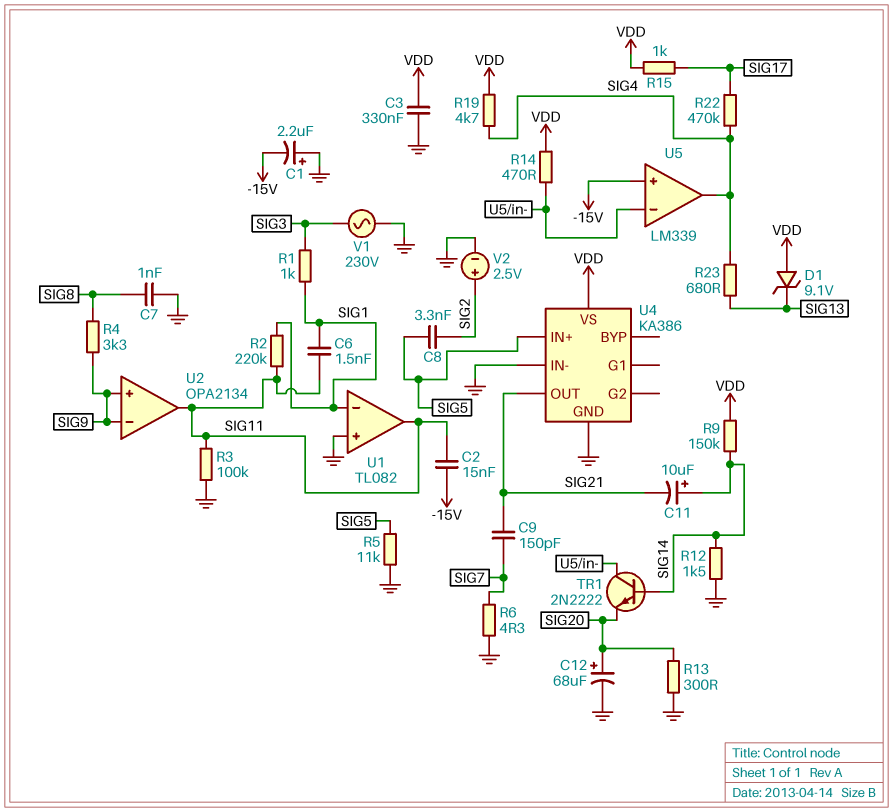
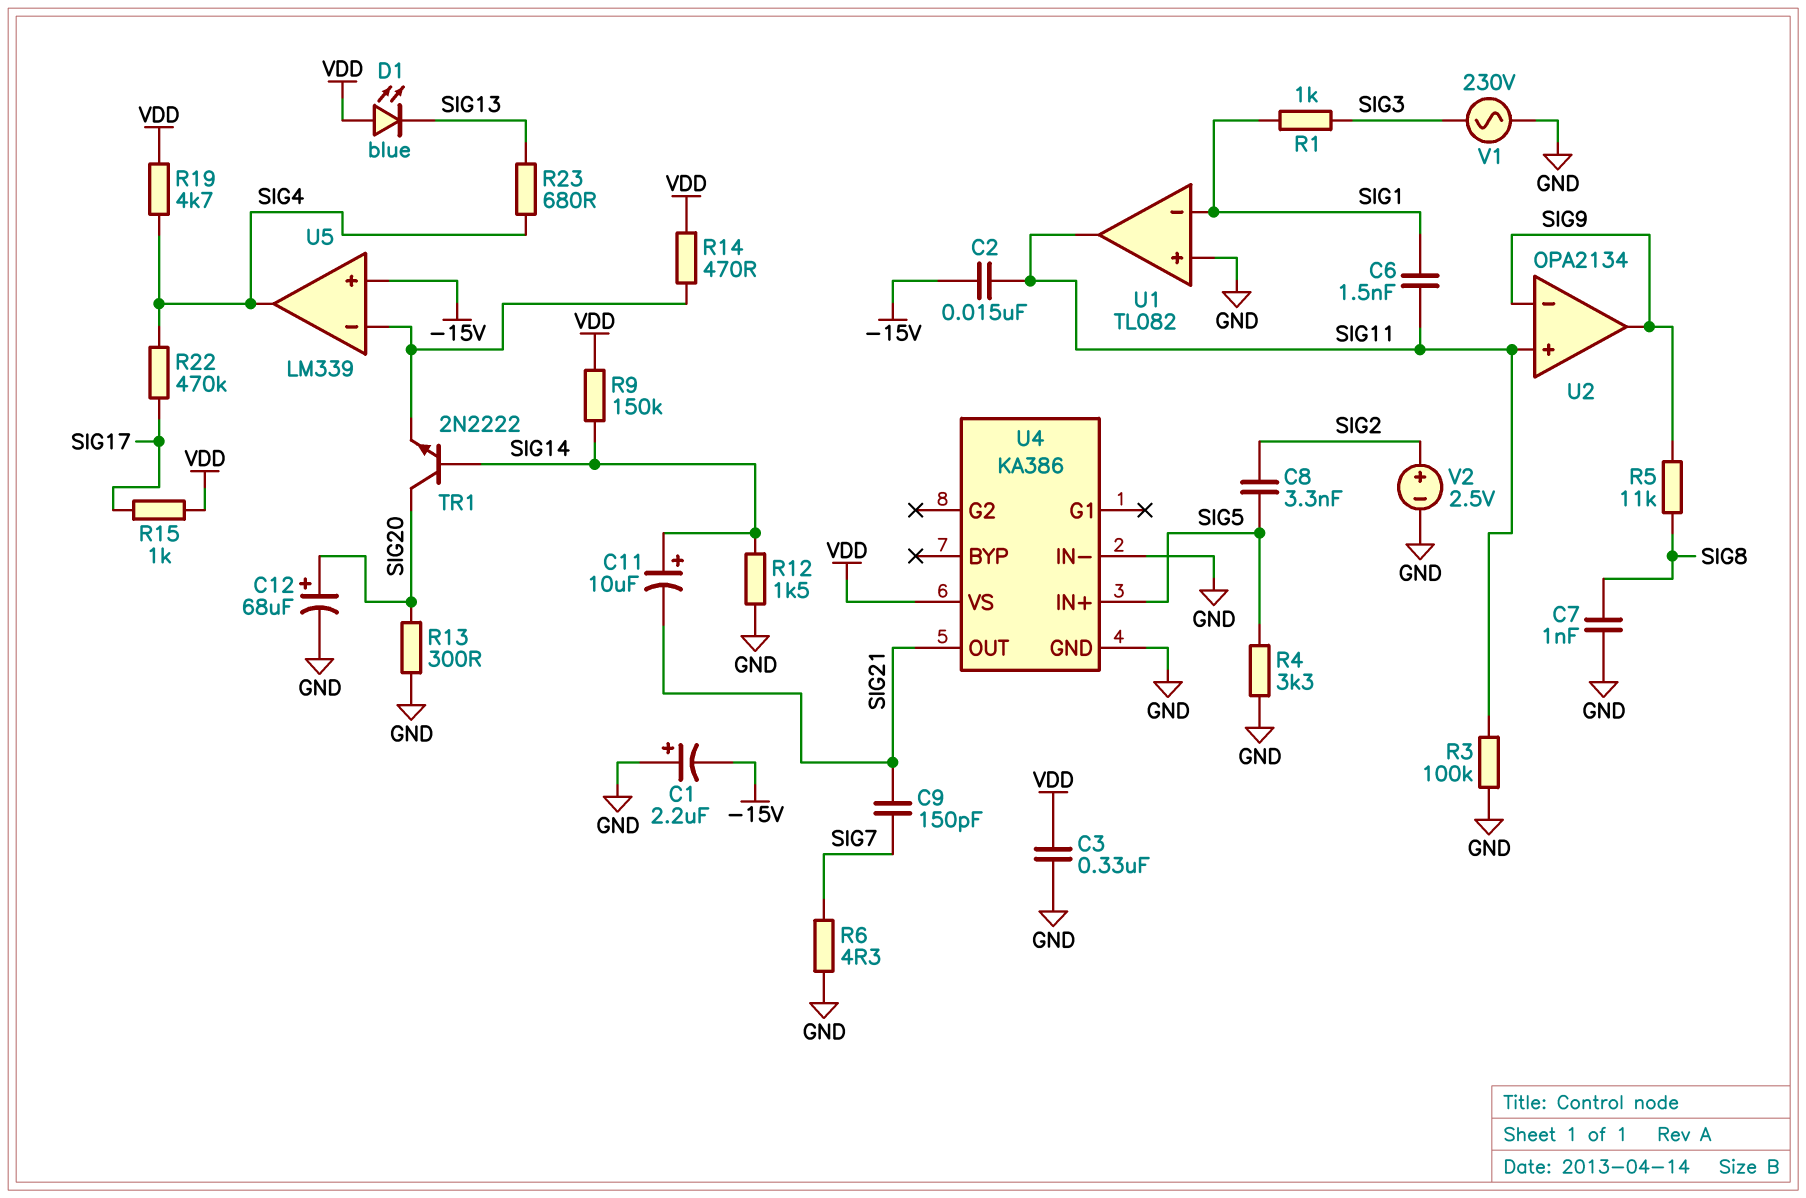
D1: zener 9.1V (A VDD, K SIG13) -> LED blue (A VDD, K SIG13)
R2: 220k (SIG1, SIG11) -> none
R4: 3.3k (SIG8, SIG9) -> 3.3k (GND, SIG5)
R5: 11k (GND, SIG5) -> 11k (SIG8, SIG9)
TR1: NPN 2N2222 (B SIG14, C U5/in-, E SIG20) -> NPN 2N2222 (B SIG14, C SIG20, E U5/in-)
U2 pin in+: SIG9 -> SIG11
U2 pin out: SIG11 -> SIG9

